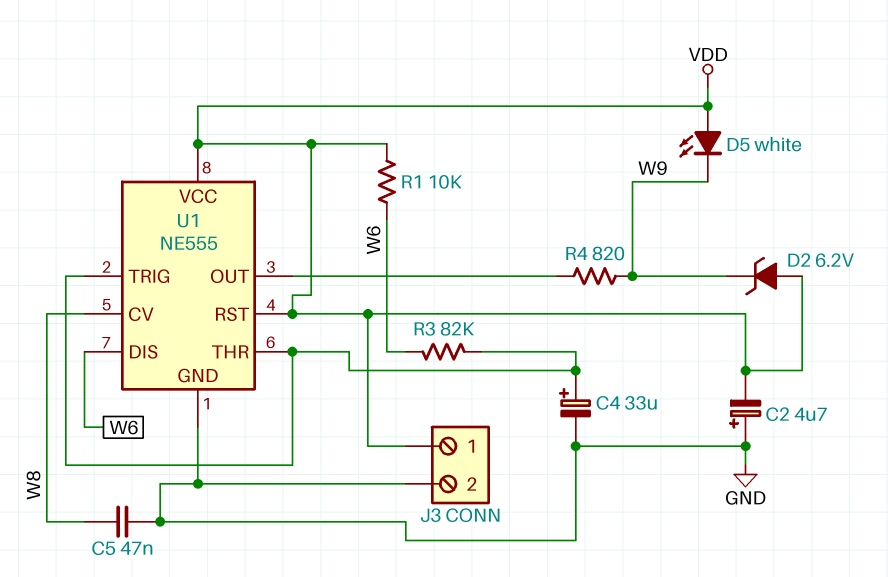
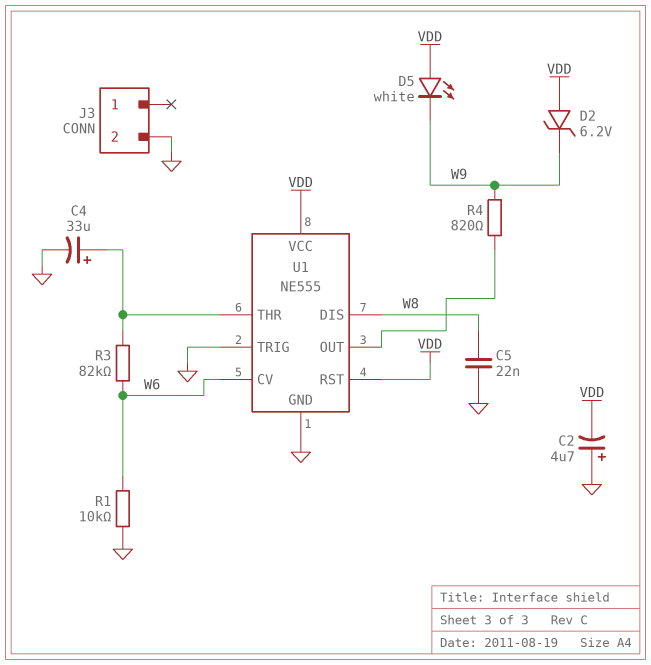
C5: 47nF (GND, W8) -> 22nF (GND, W8)
J3 pin 1: VDD -> none
R1: 10k (VDD, W6) -> 10k (GND, W6)
U1 pin CV: W8 -> W6
U1 pin DIS: W6 -> W8
U1 pin TRIG: U1/THR -> GND

